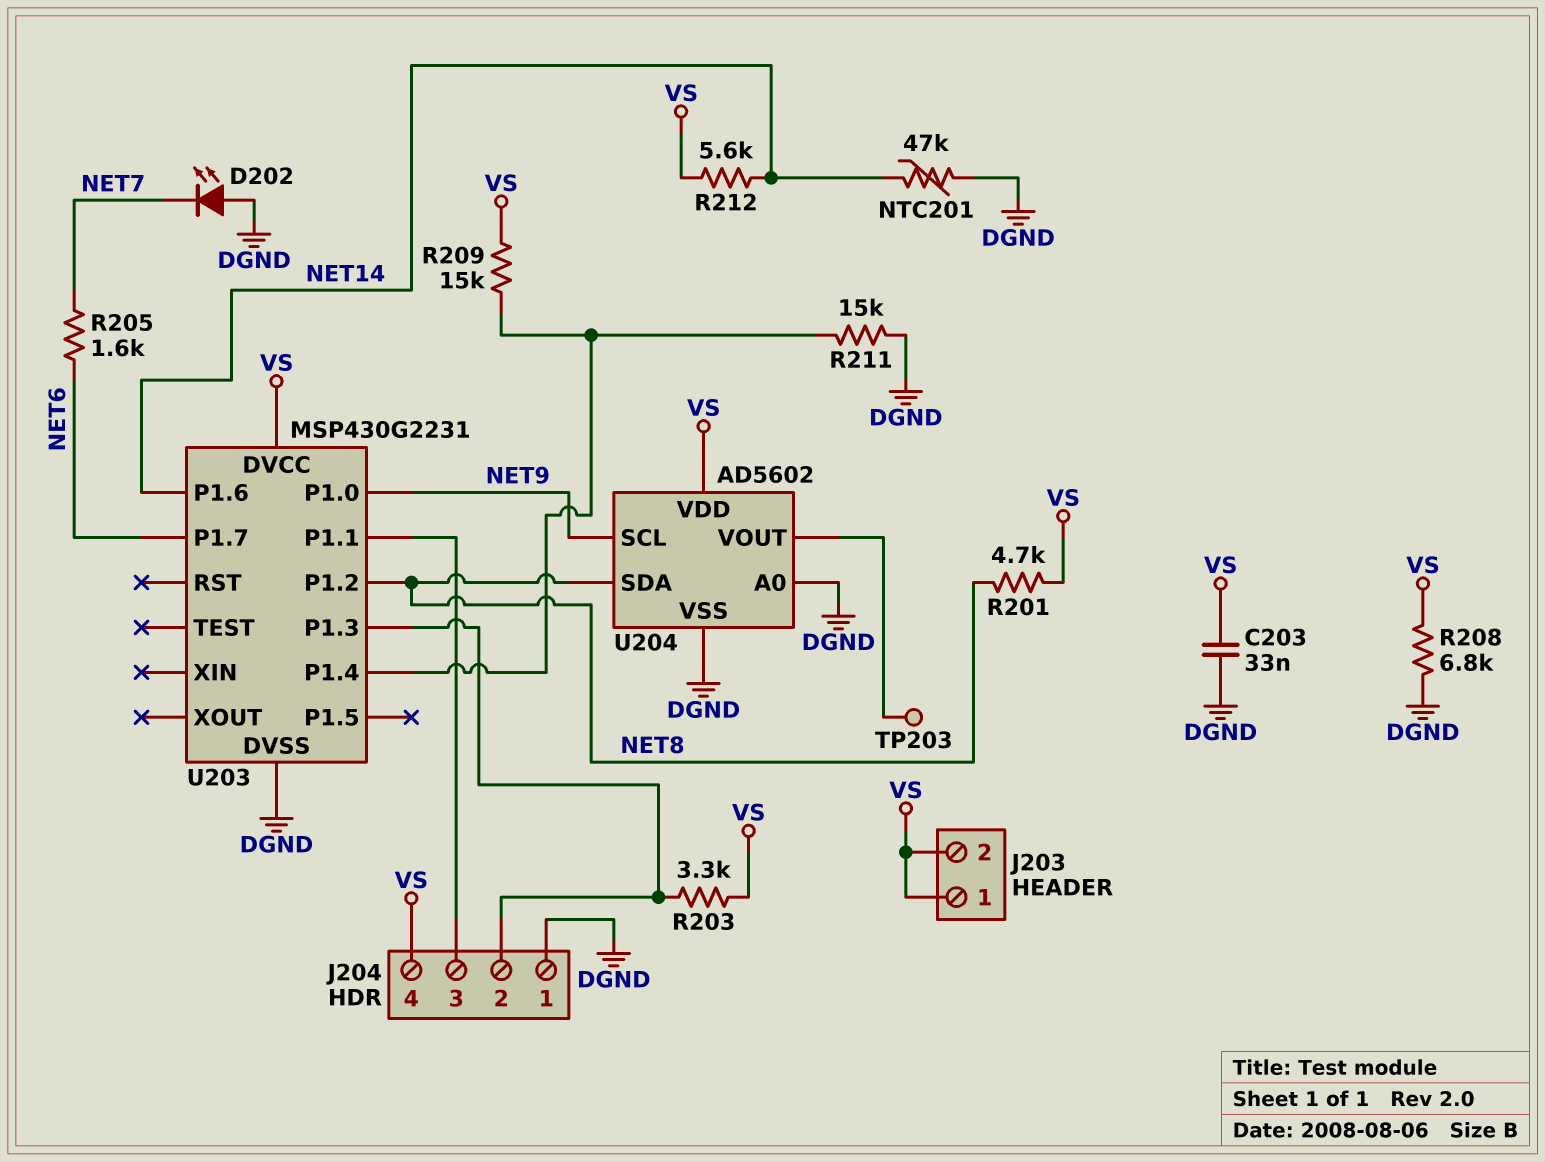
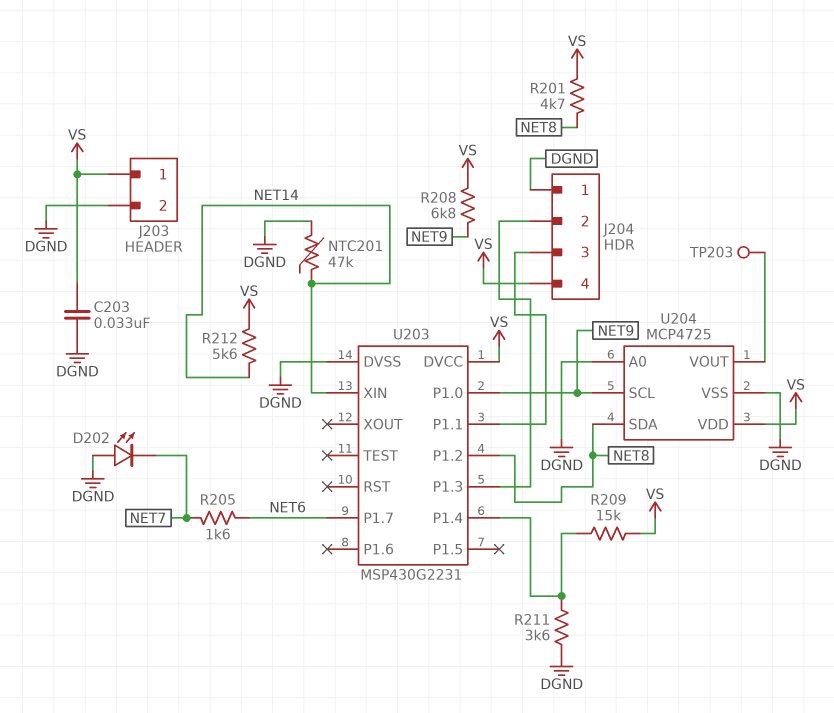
J203 pin 2: VS -> DGND
R203: 3.3k (J204/2, VS) -> none
R208: 6.8k (DGND, VS) -> 6.8k (NET9, VS)
R211: 15k (DGND, U203/P1.4) -> 3.6k (DGND, U203/P1.4)
U203 pin P1.6: NET14 -> none
U203 pin XIN: none -> NET14
U204: AD5602 -> MCP4725

